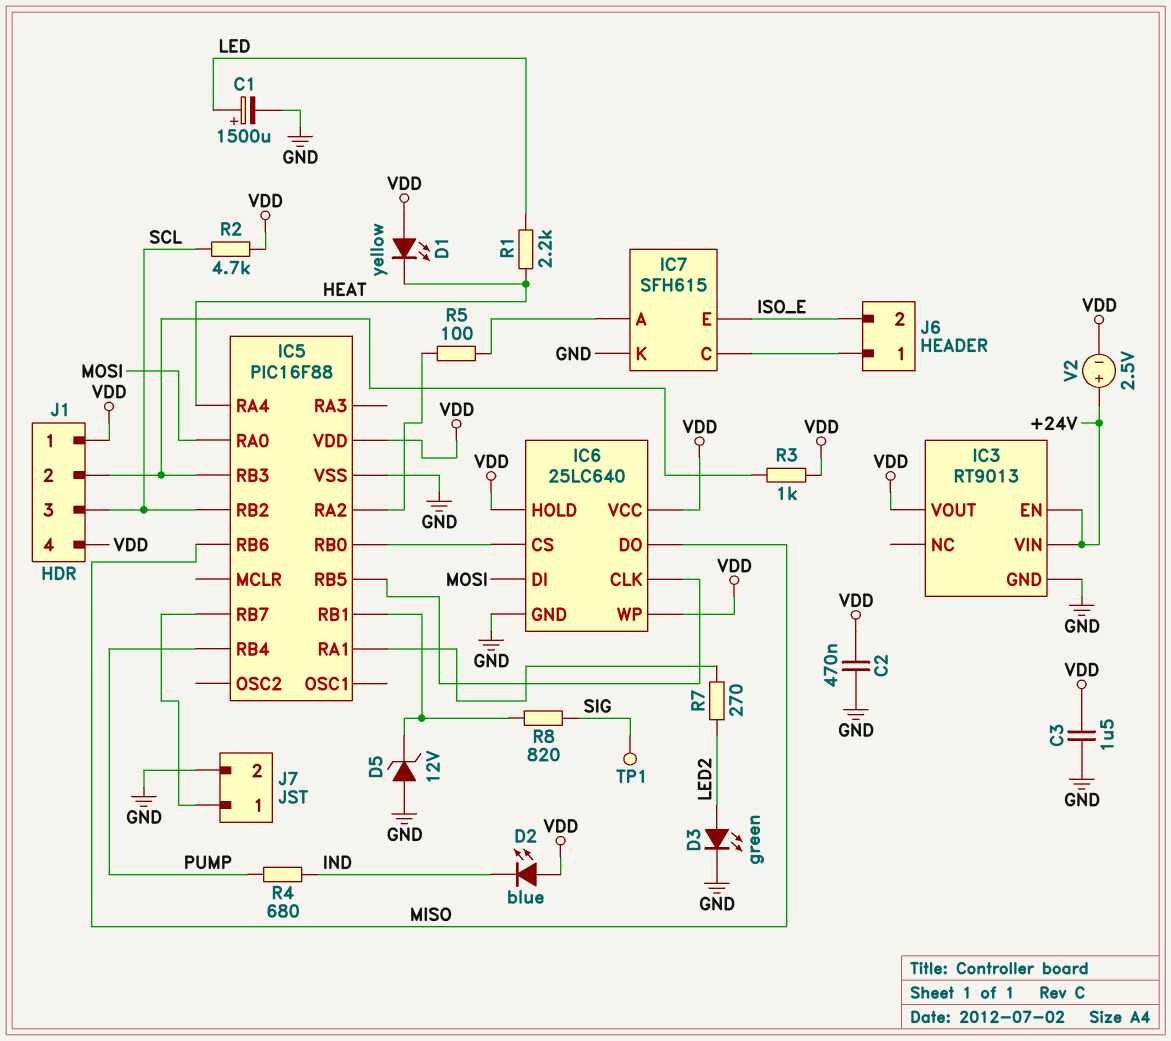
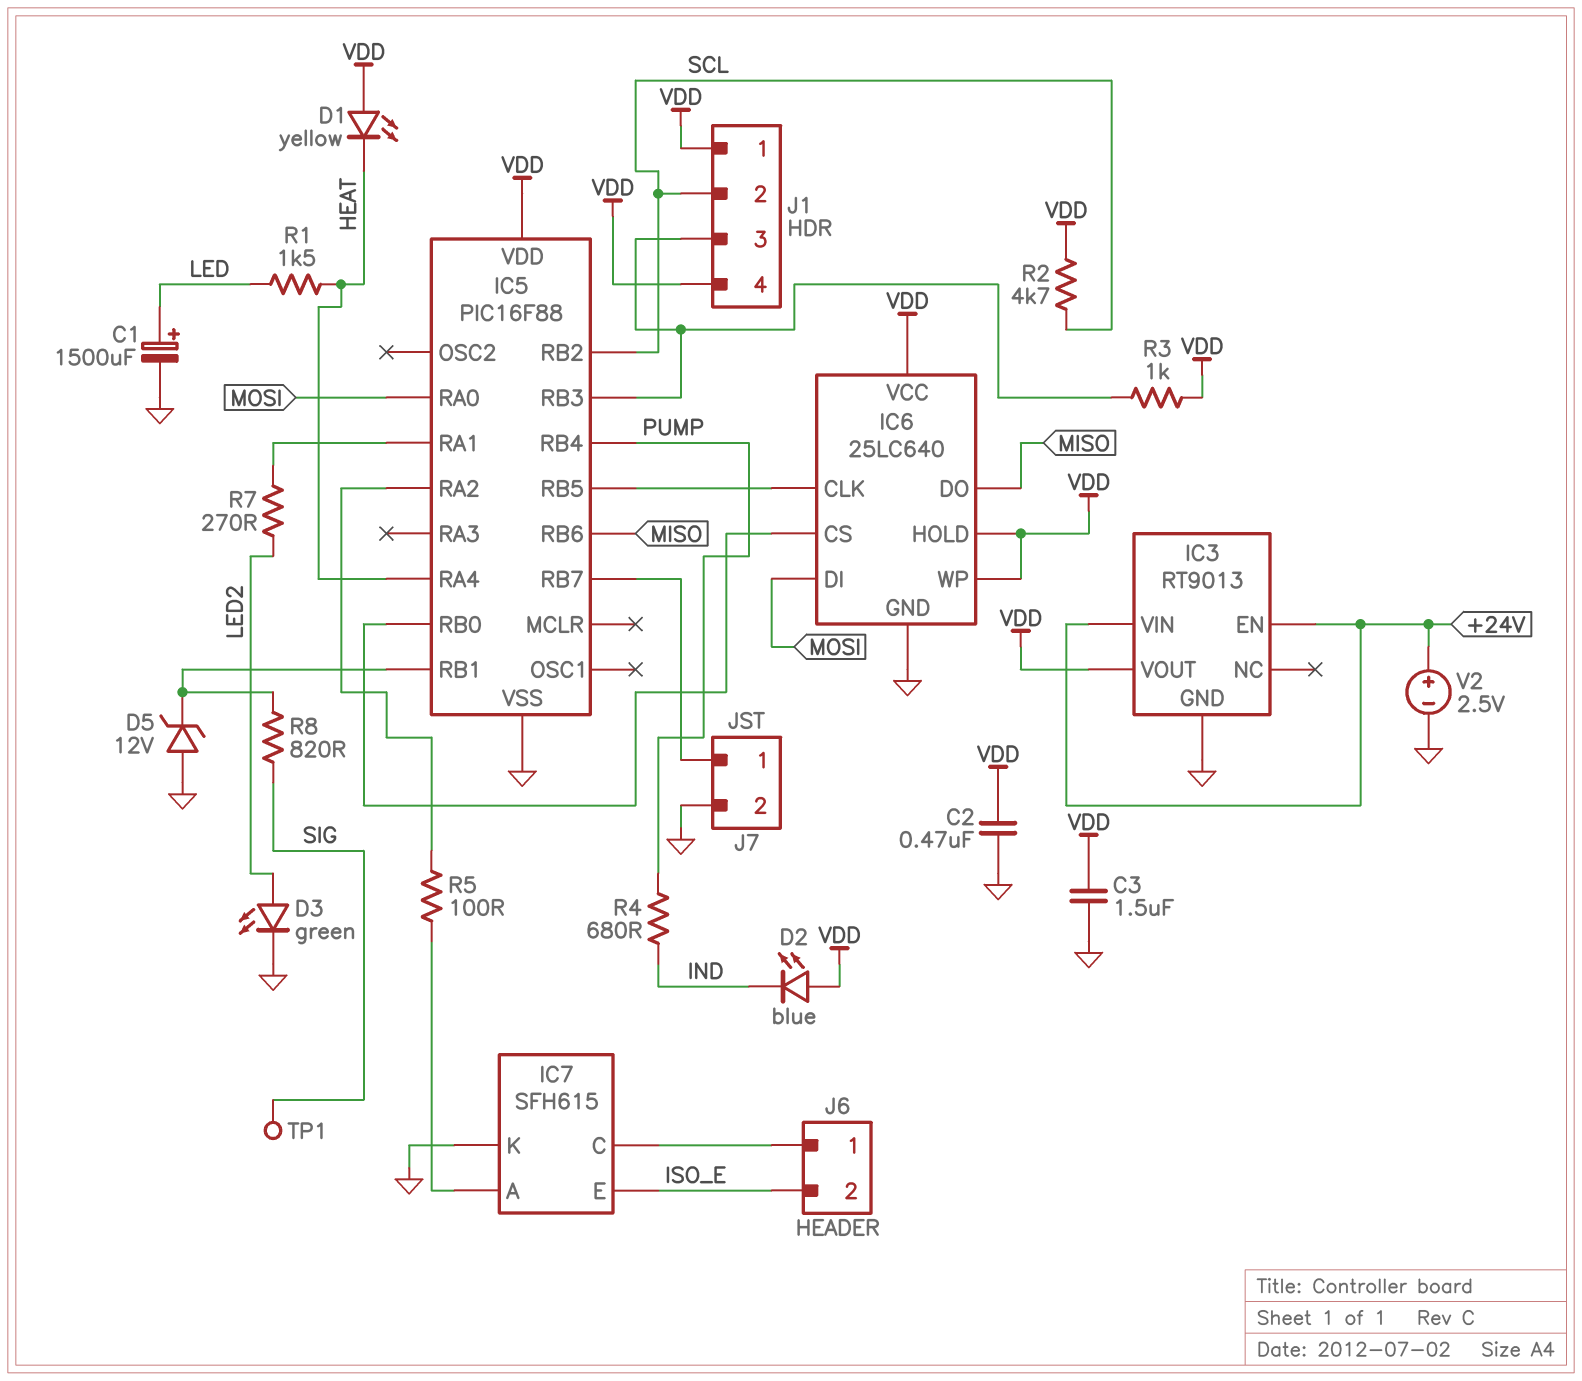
J1 pin 2: IC5/RB3 -> SCL
J1 pin 3: SCL -> IC5/RB3
R1: 2.2k (HEAT, LED) -> 1.5k (HEAT, LED)
V2: 2.5V (plus +24V, minus VDD) -> 2.5V (plus +24V, minus GND)

